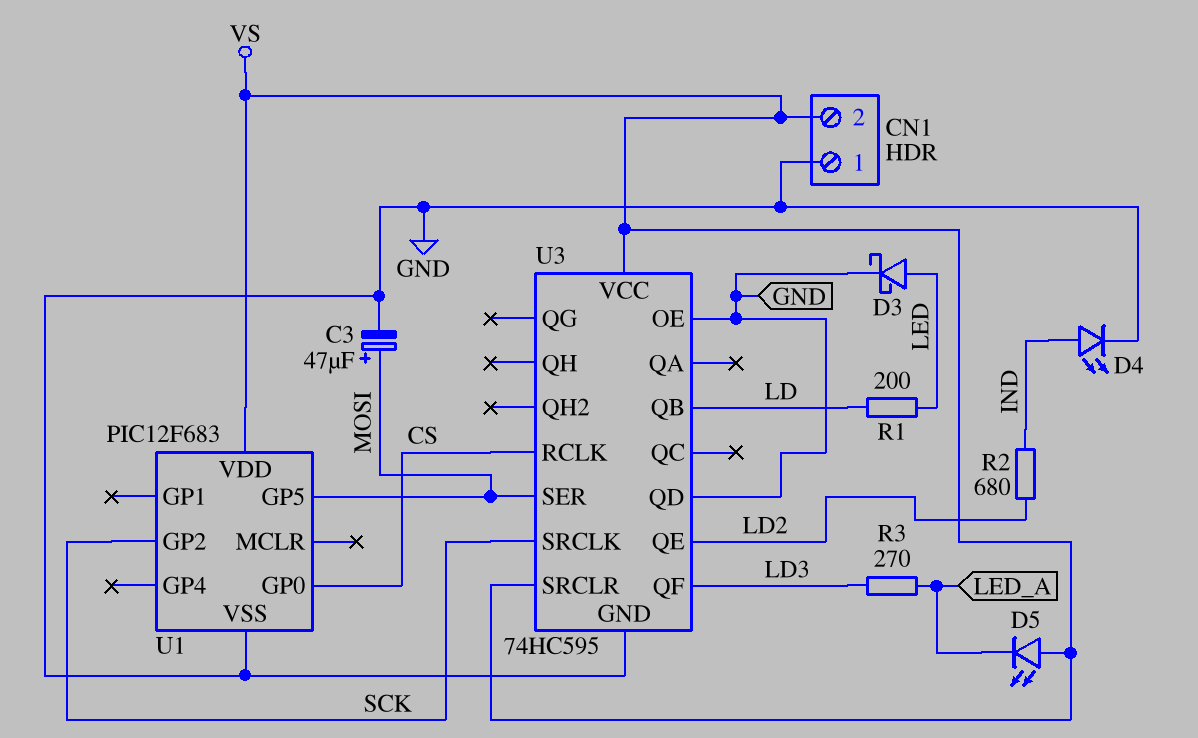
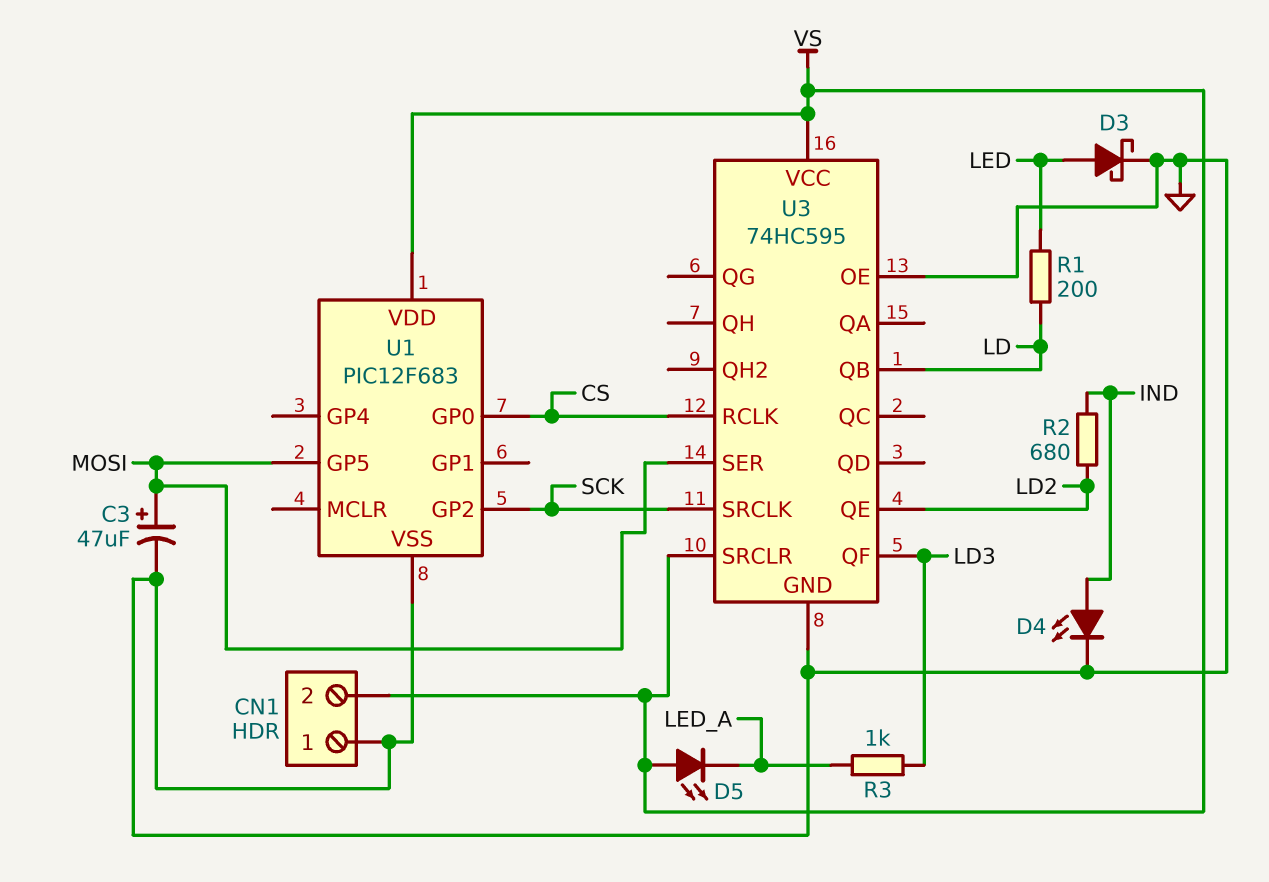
R3: 270 (LD3, LED_A) -> 1k (LD3, LED_A)
U3 pin QD: GND -> none

